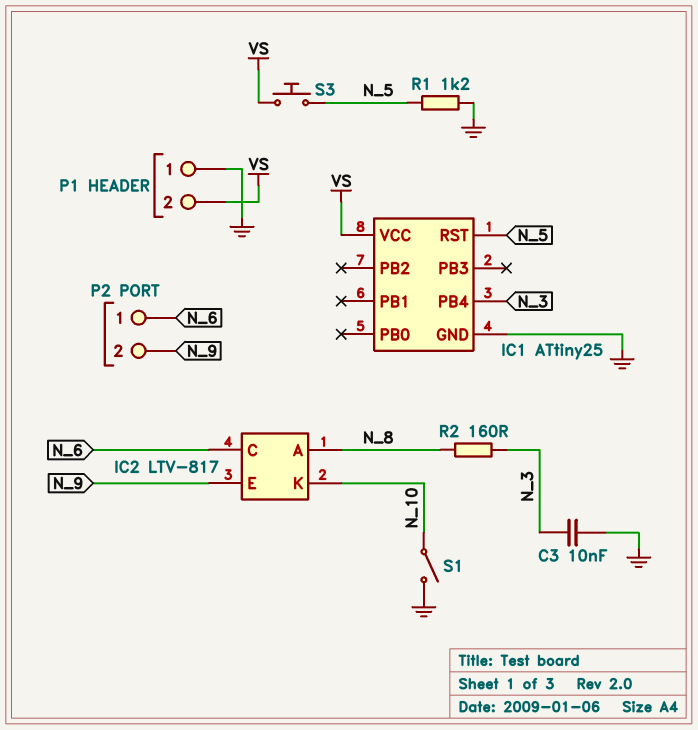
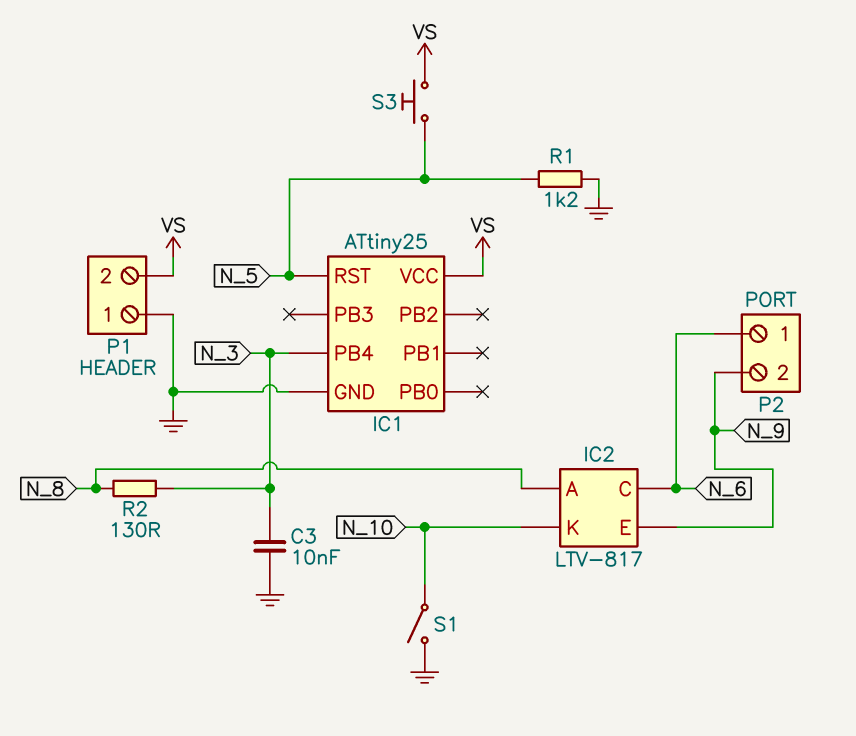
R2: 160 (N_3, N_8) -> 130 (N_3, N_8)

